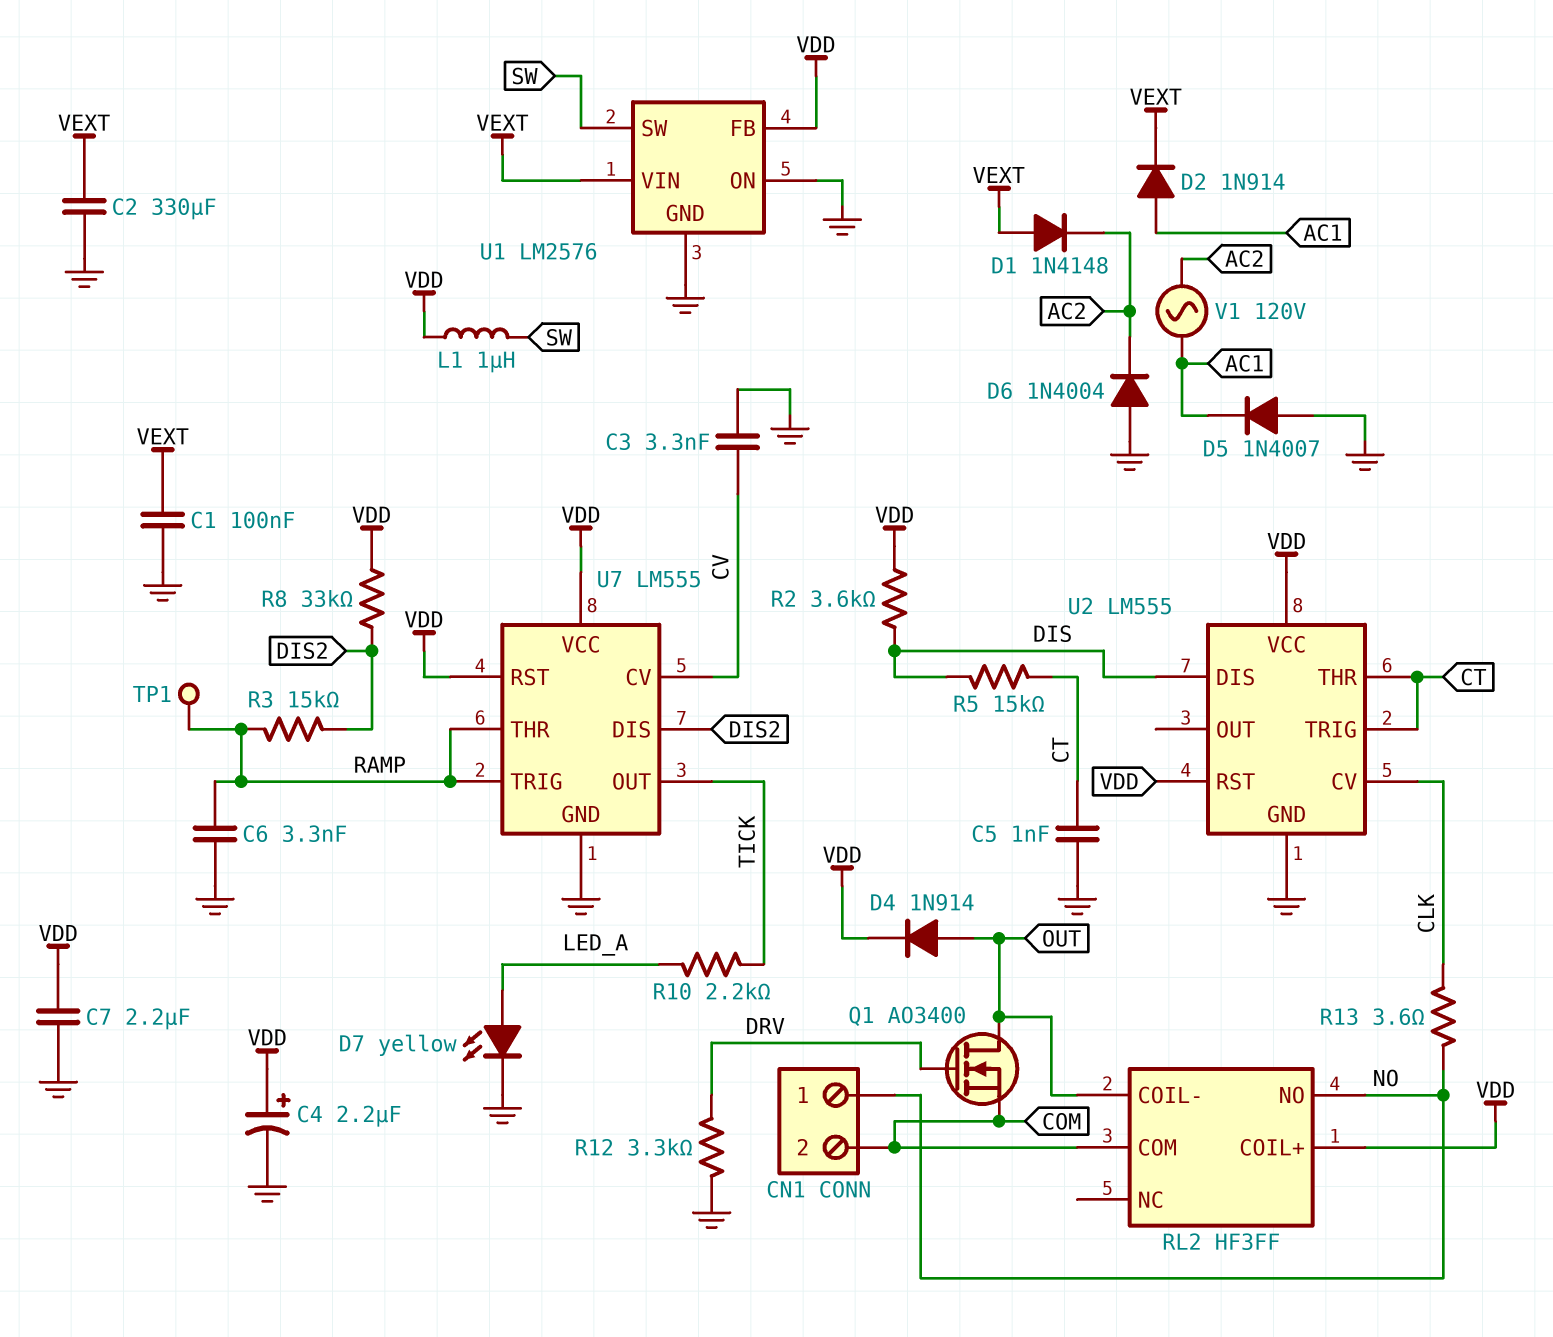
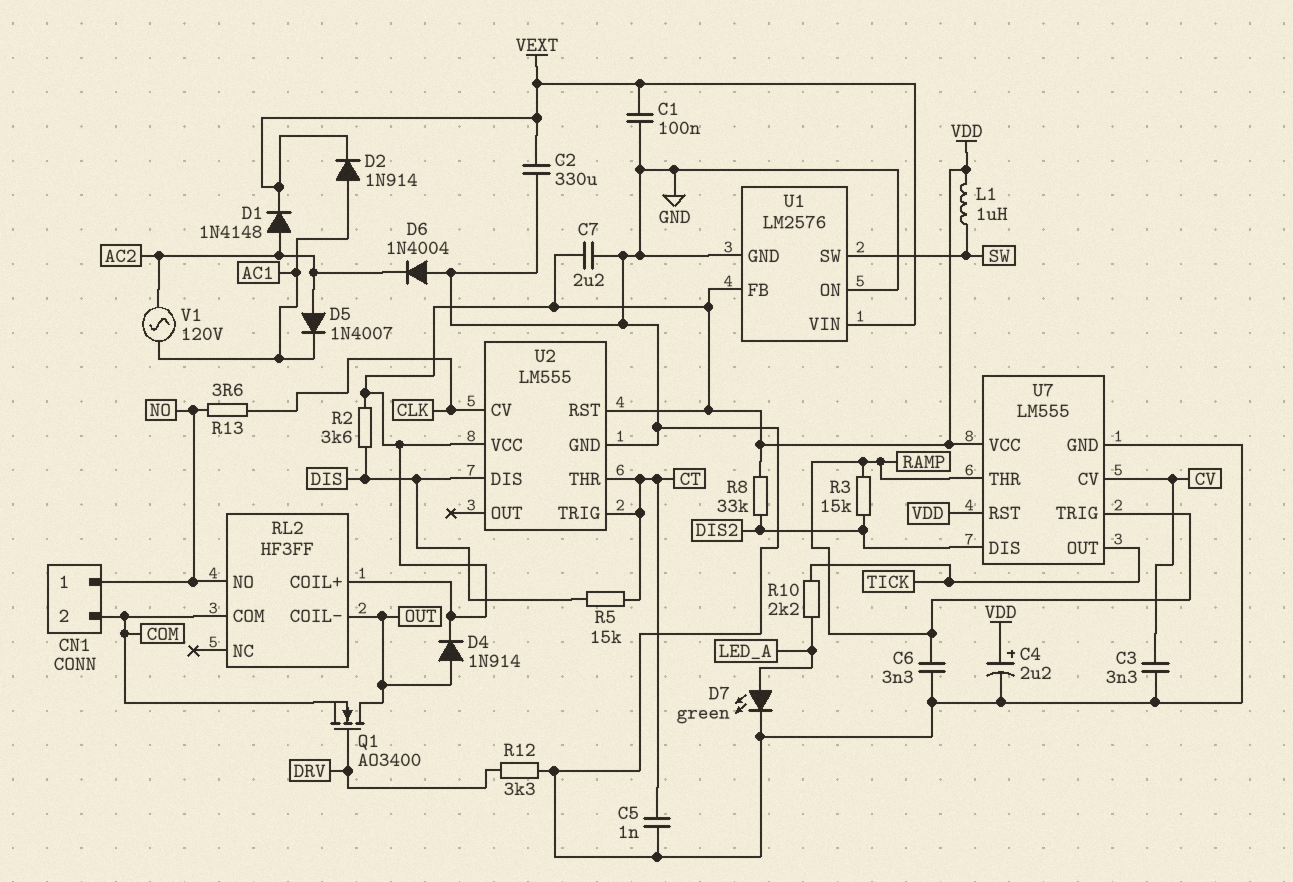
D1: diode 1N4148 (A VEXT, K AC2) -> diode 1N4148 (A AC2, K VEXT)
D5: diode 1N4007 (A GND, K AC1) -> diode 1N4007 (A AC2, K AC1)
D7: LED yellow (A LED_A, K GND) -> LED green (A LED_A, K GND)
TP1: test point (RAMP) -> none

